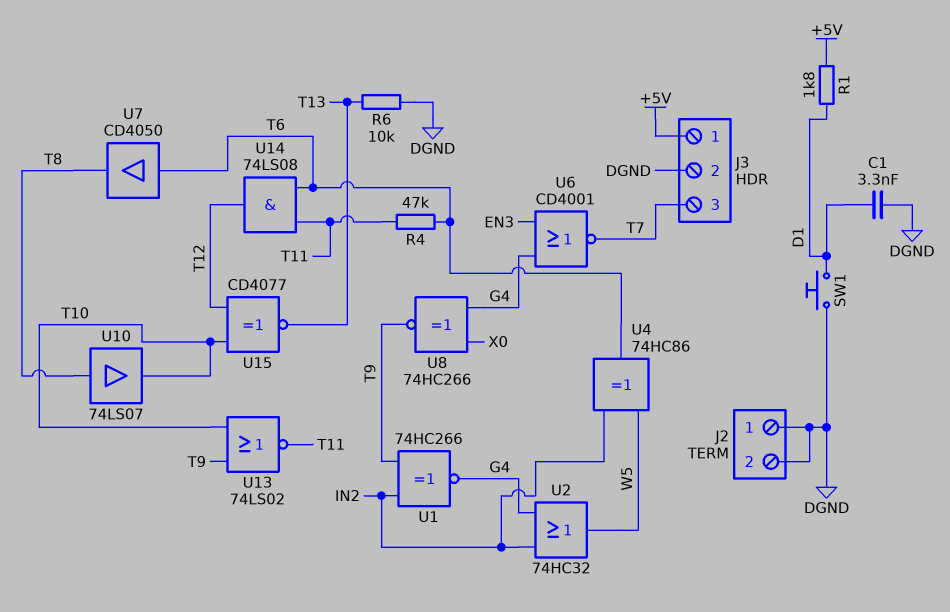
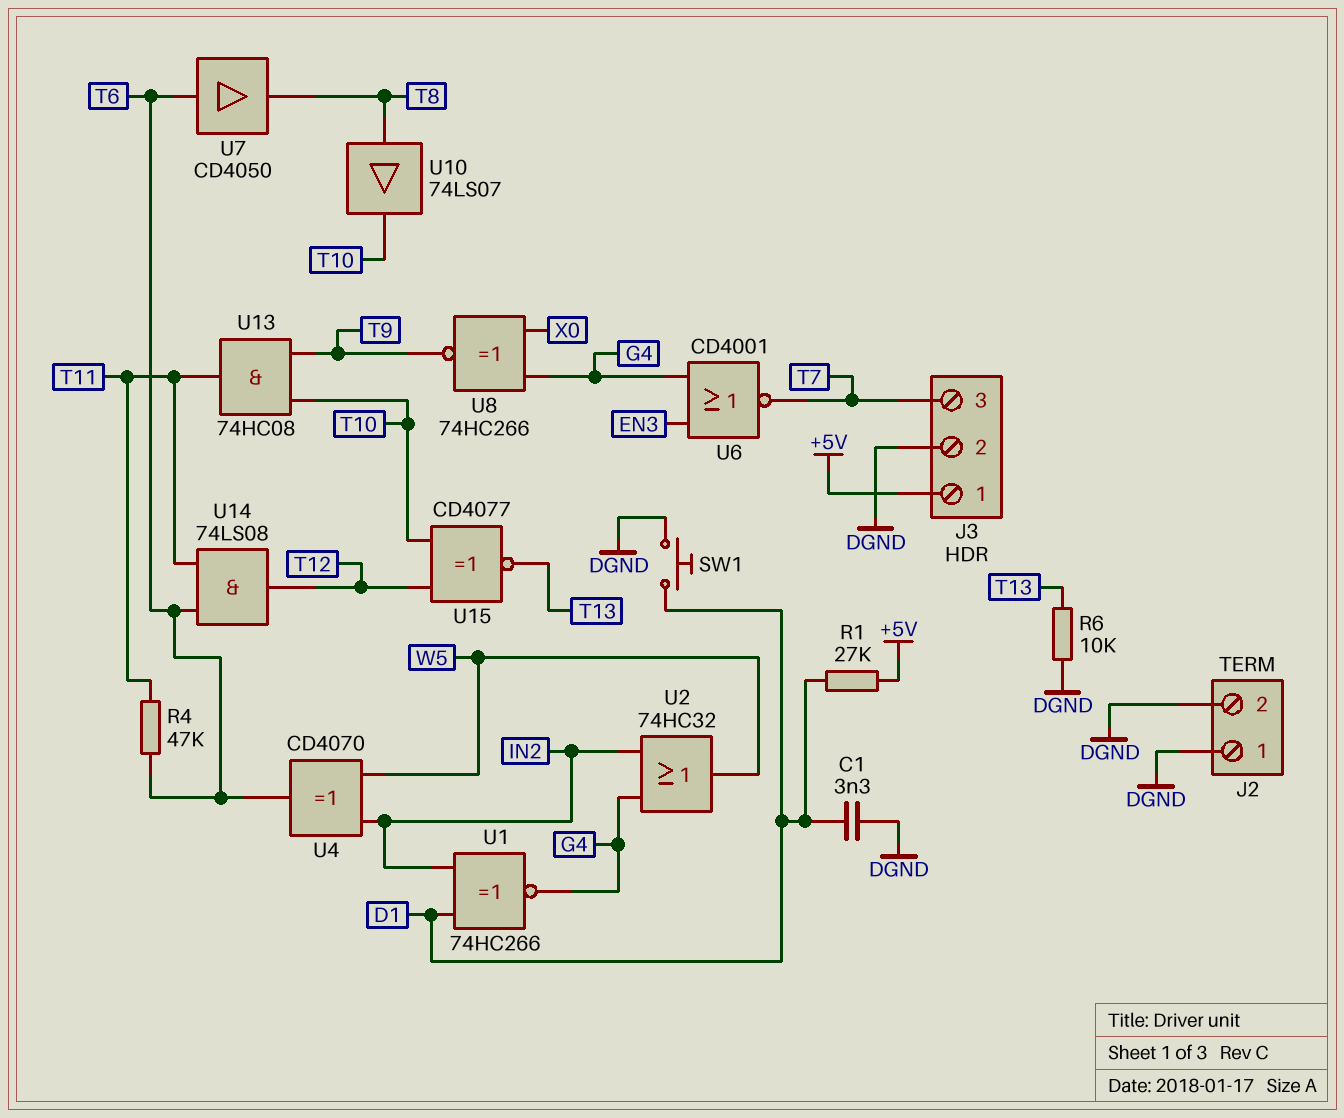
R1: 1.8k (+5V, D1) -> 27k (+5V, D1)
U1: XNOR 74HC266 (in IN2, in T9, out G4) -> XNOR 74HC266 (in D1, in IN2, out G4)
U4: XOR 74HC86 (in IN2, in W5, out T6) -> XOR CD4070 (in IN2, in W5, out T6)
U13: NOR 74LS02 (in T9, in T10, out T11) -> AND 74HC08 (in T9, in T10, out T11)

